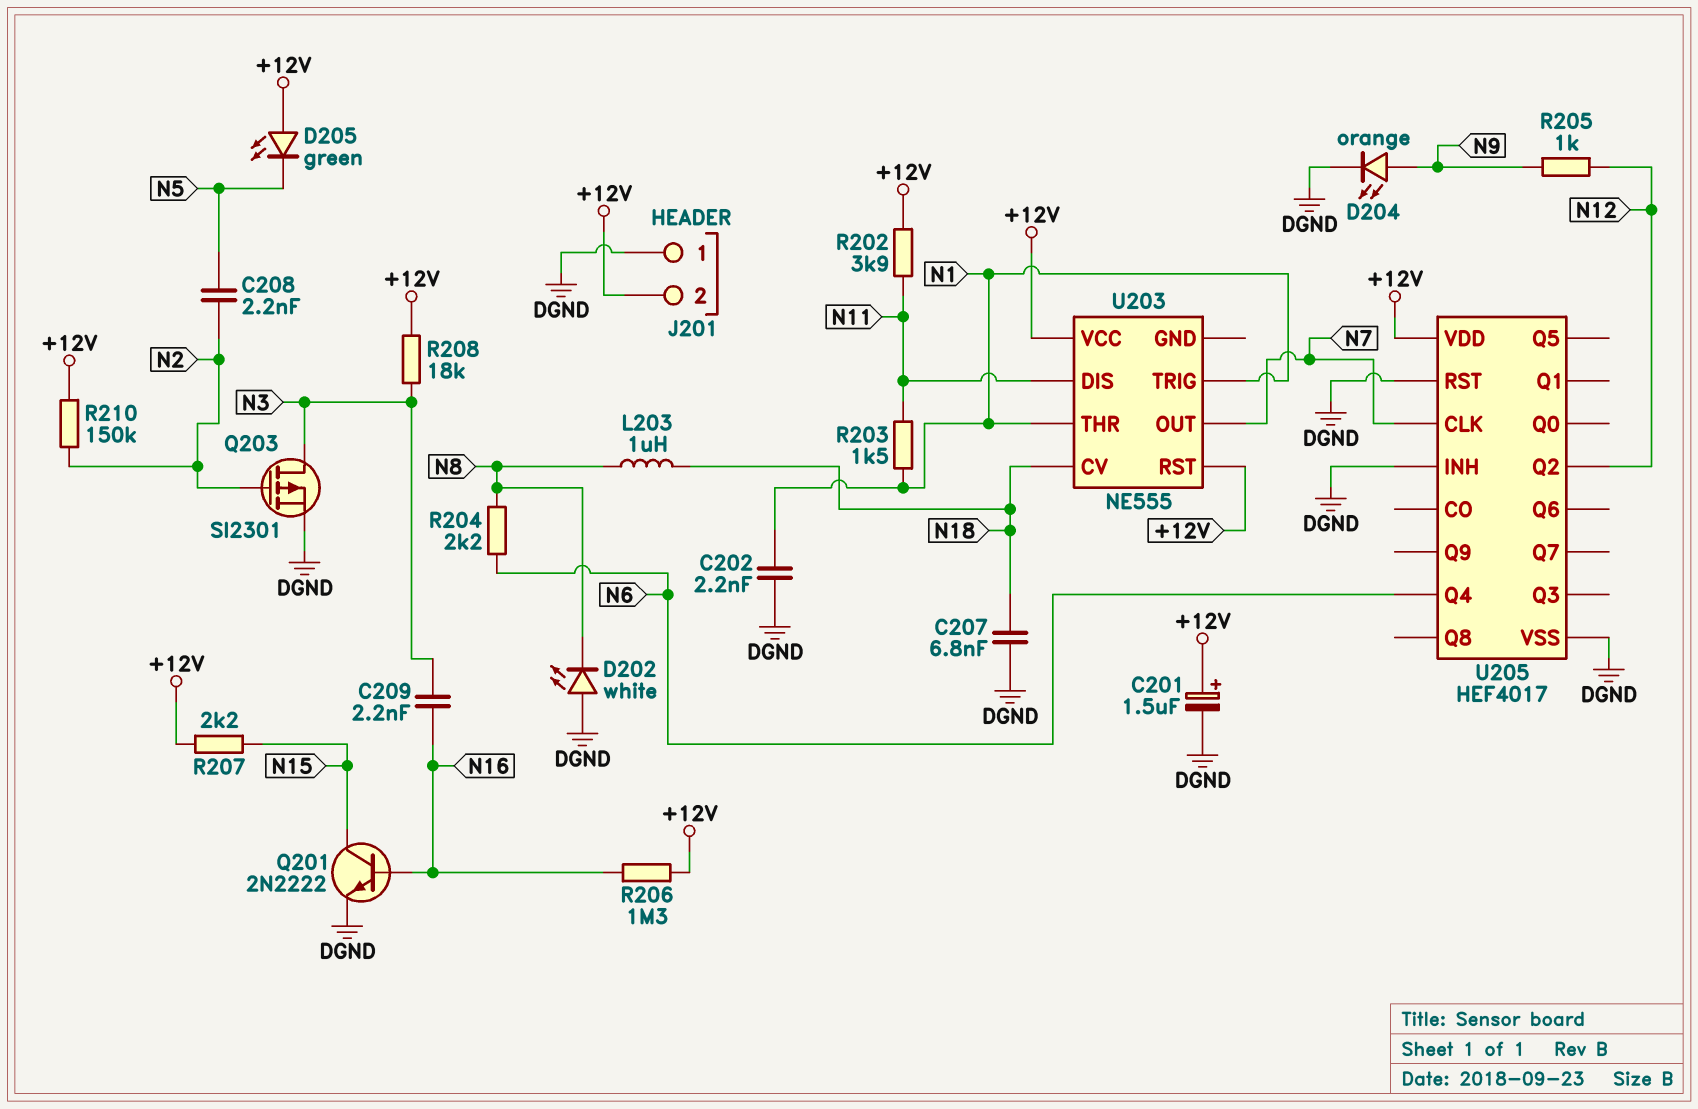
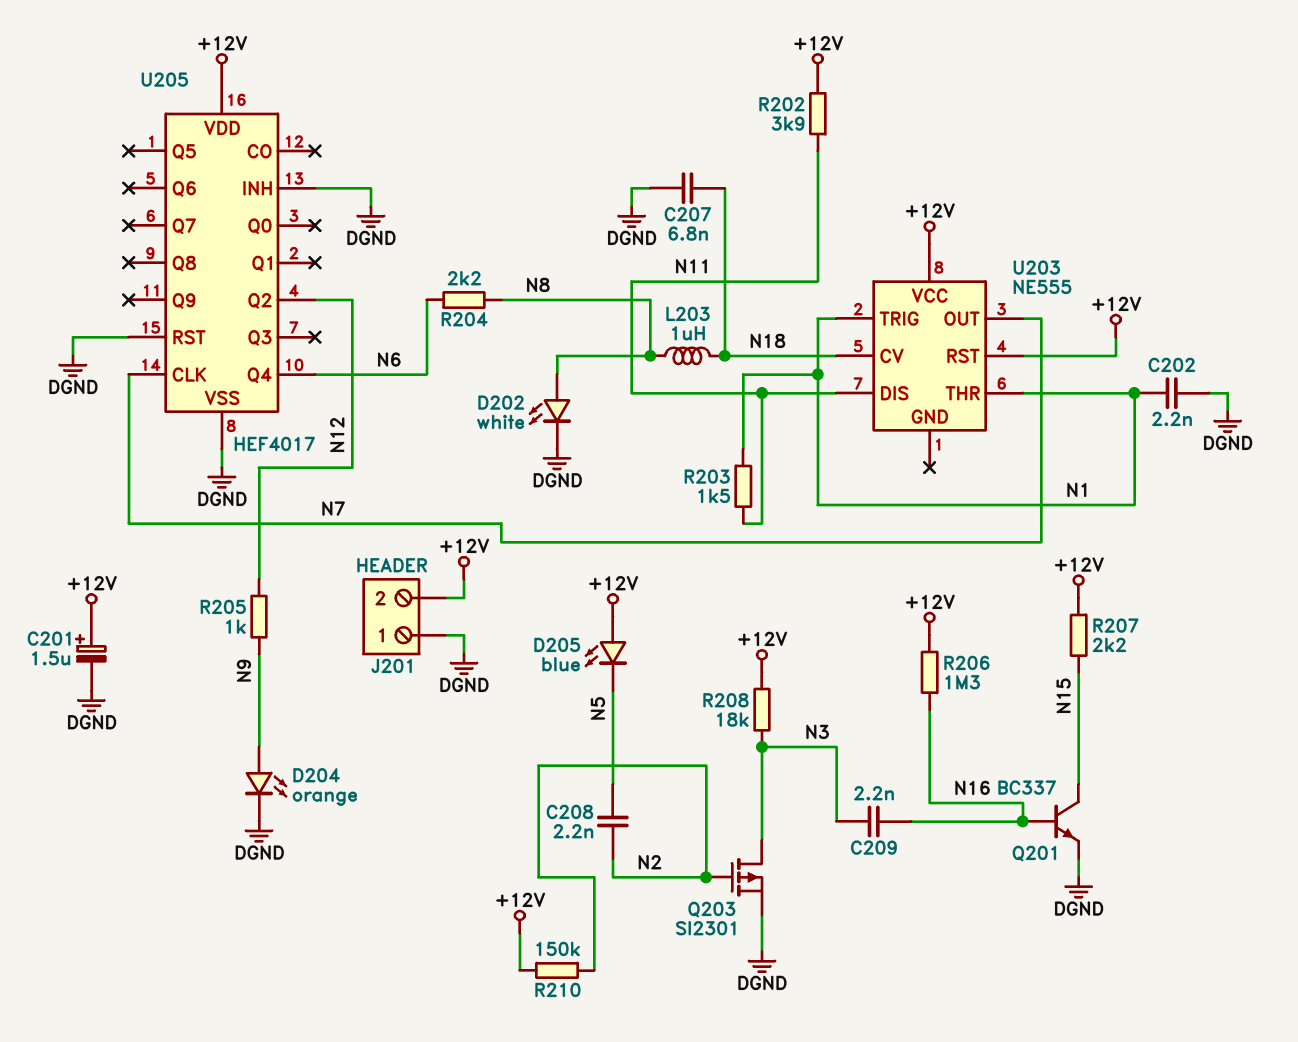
D202: LED white (A DGND, K N8) -> LED white (A N8, K DGND)
D205: LED green (A +12V, K N5) -> LED blue (A +12V, K N5)
Q201: NPN 2N2222 (B N16, C N15, E DGND) -> NPN BC337 (B N16, C N15, E DGND)

